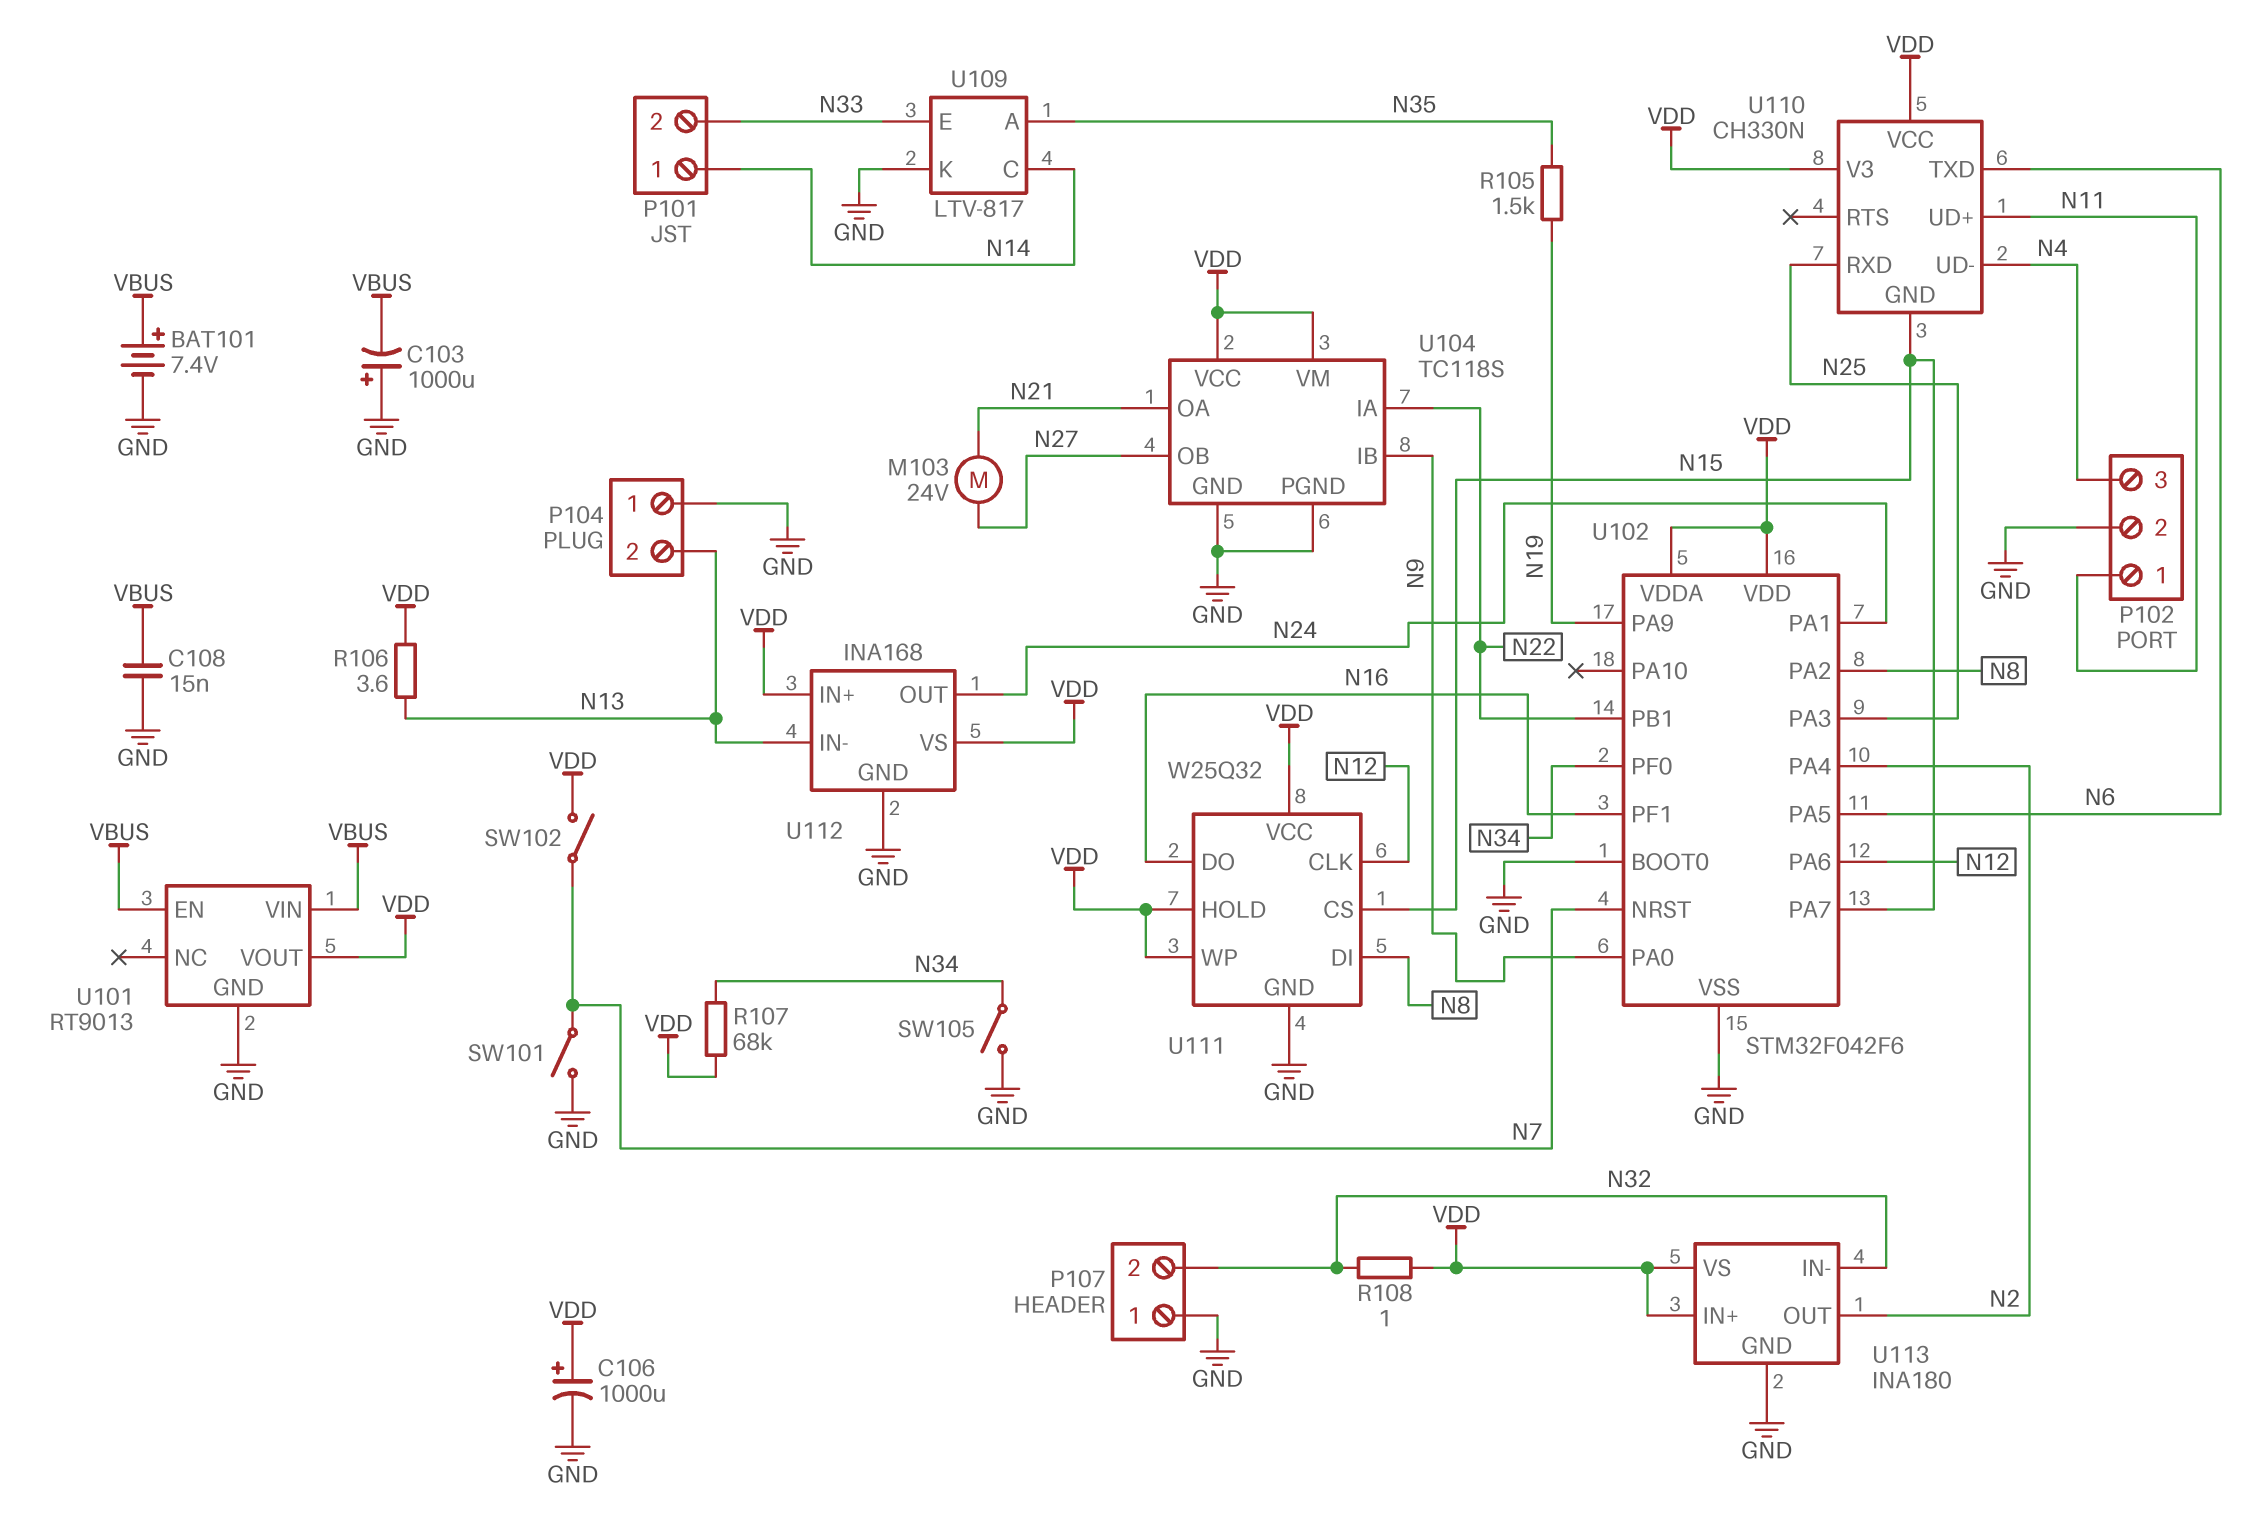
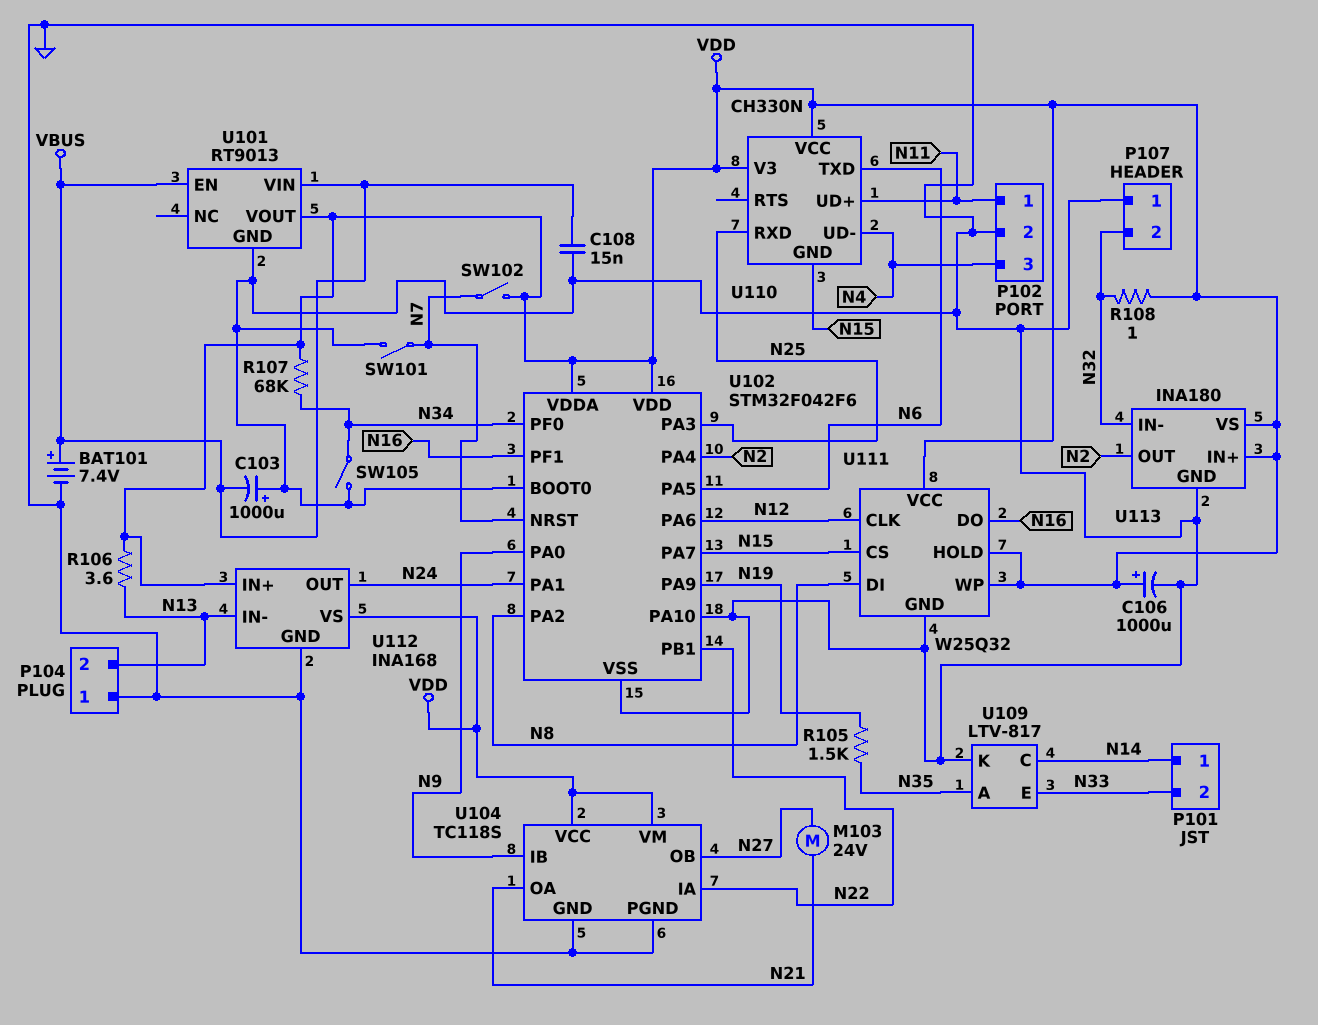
U102 pin PA10: none -> GND

